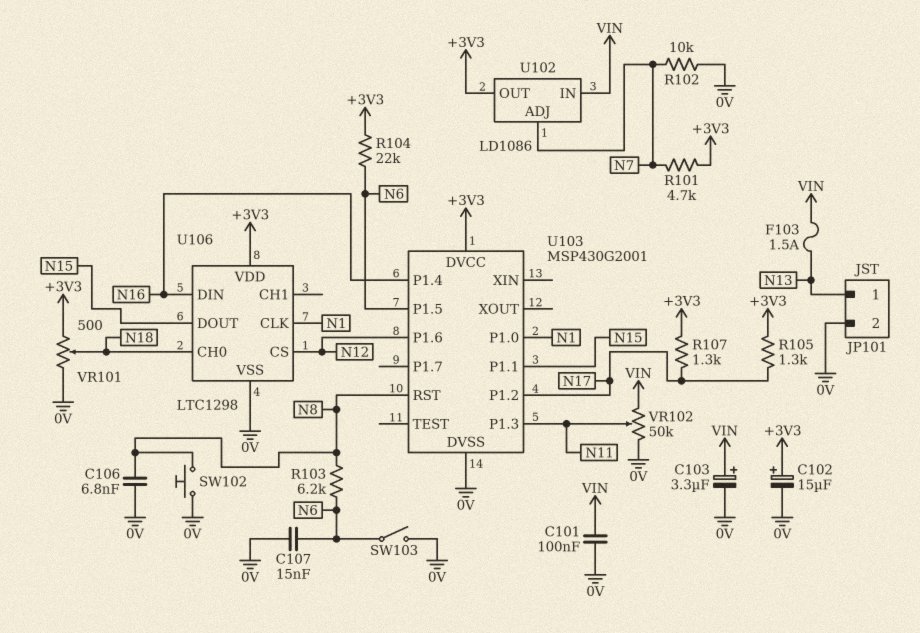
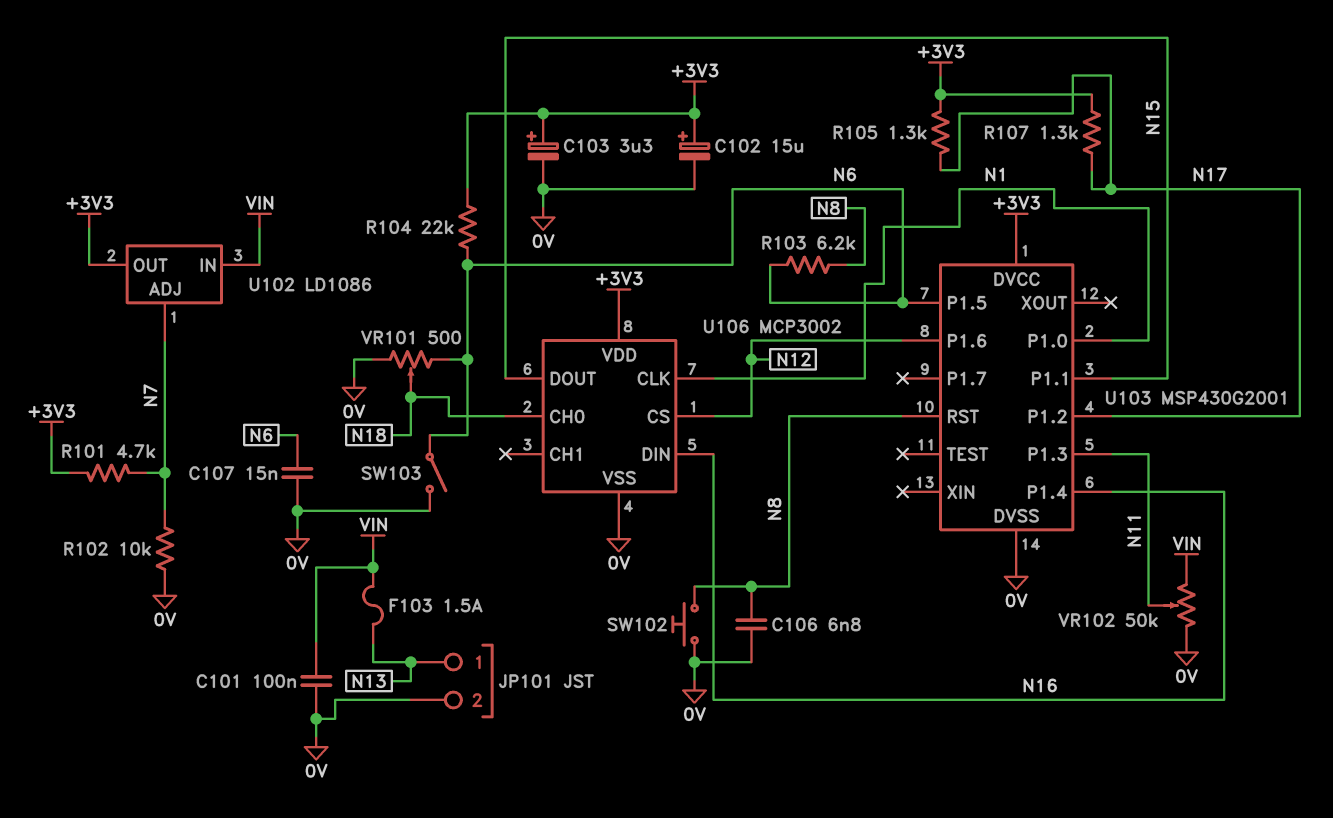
C103: 3.3uF (plus VIN, minus 0V) -> 3.3uF (plus +3V3, minus 0V)
U106: LTC1298 -> MCP3002
VR101: 500 (+3V3, 0V, wiper N18) -> 500 (0V, N6, wiper N18)

